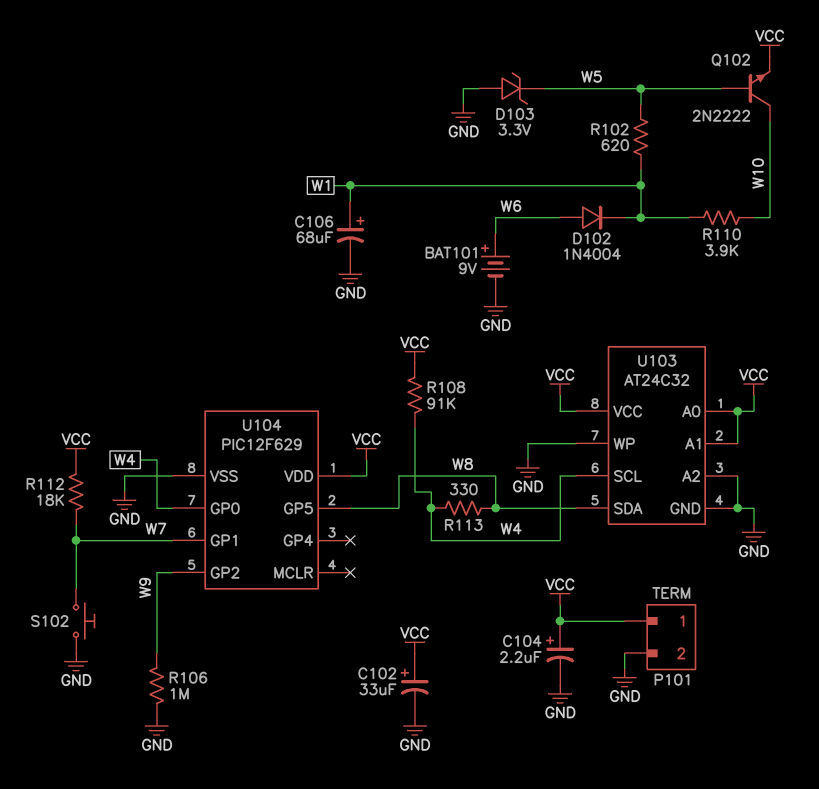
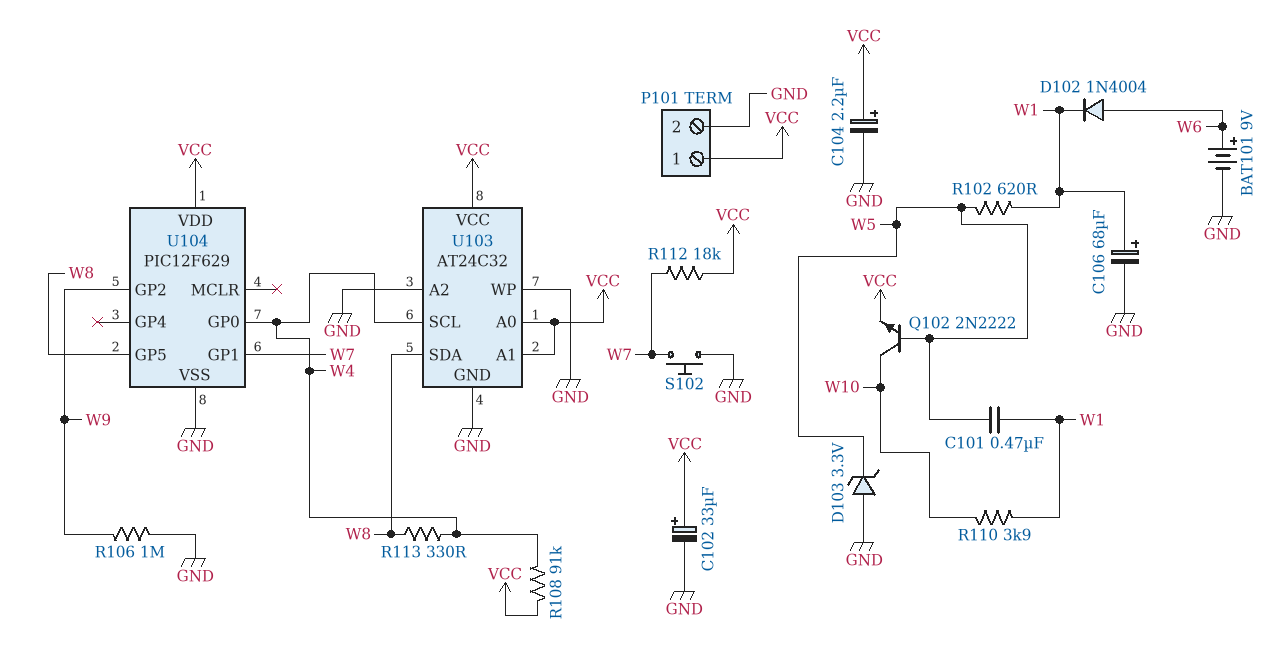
C101: none -> 470nF (W1, W5)

